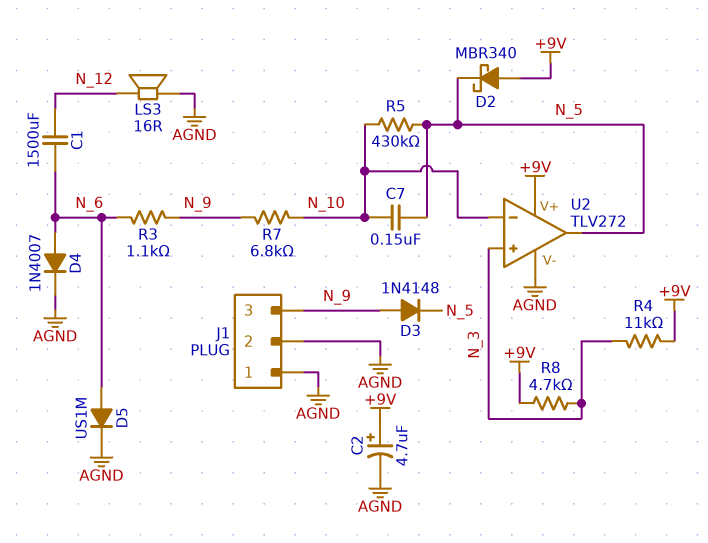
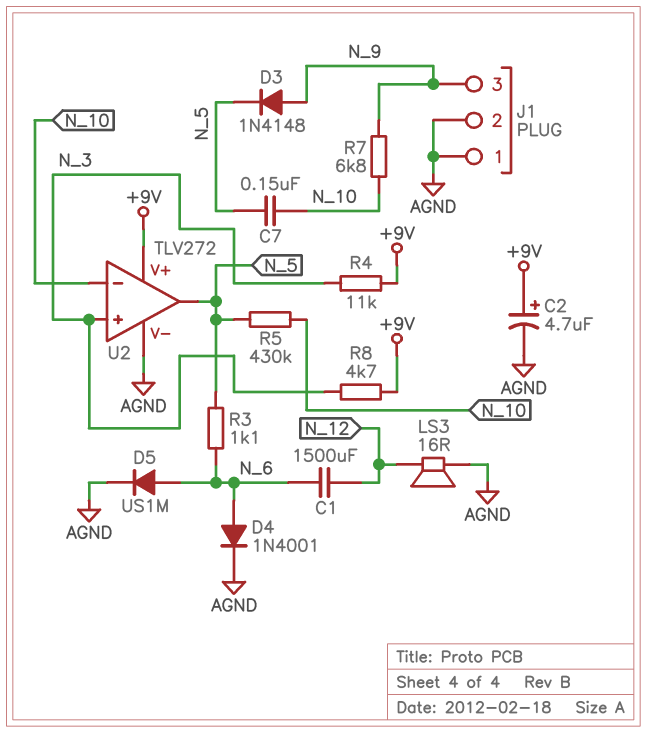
D2: schottky MBR340 (A +9V, K N_5) -> none
D4: diode 1N4007 (A N_6, K AGND) -> diode 1N4001 (A N_6, K AGND)
R3: 1.1k (N_6, N_9) -> 1.1k (N_5, N_6)

